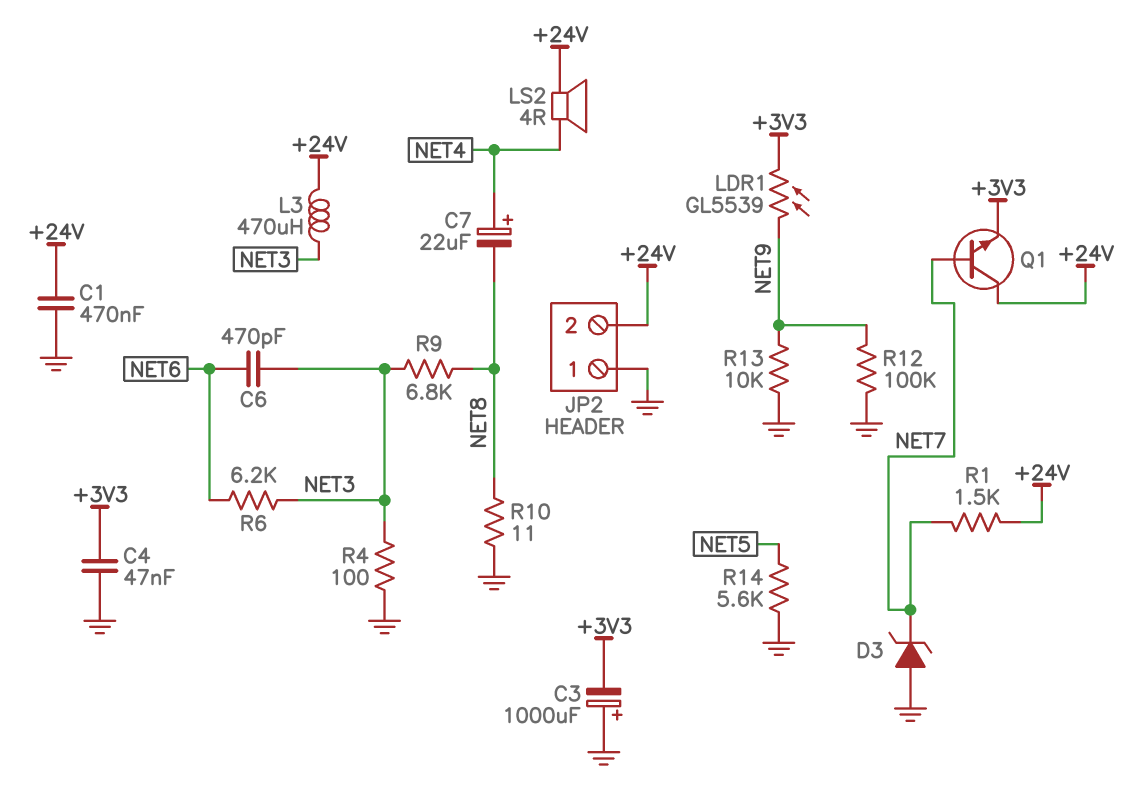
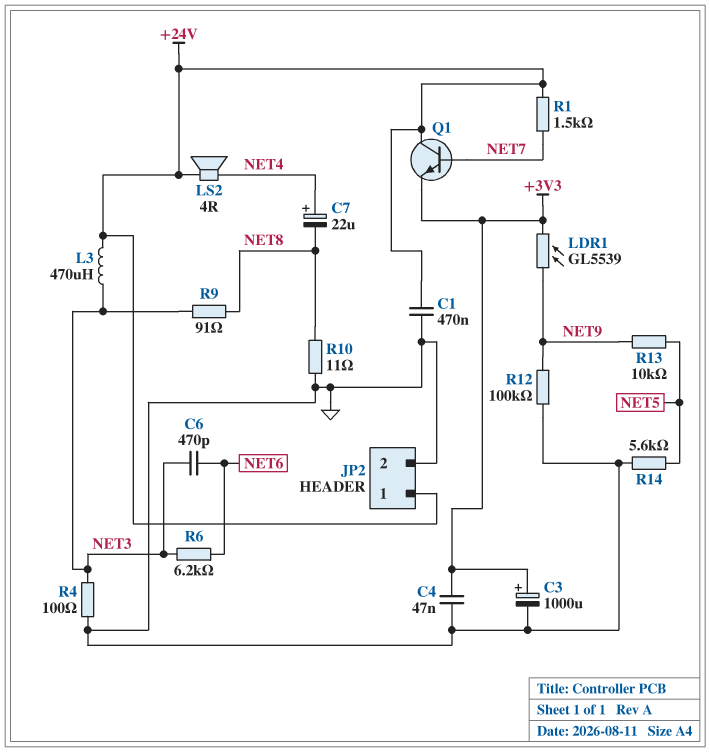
C3: 1000uF (plus GND, minus +3V3) -> 1000uF (plus +3V3, minus GND)
D3: zener (A GND, K NET7) -> none
JP2 pin 1: GND -> +24V
JP2 pin 2: +24V -> GND
R9: 6.8k (NET3, NET8) -> 91 (NET3, NET8)
R13: 10k (GND, NET9) -> 10k (NET5, NET9)

